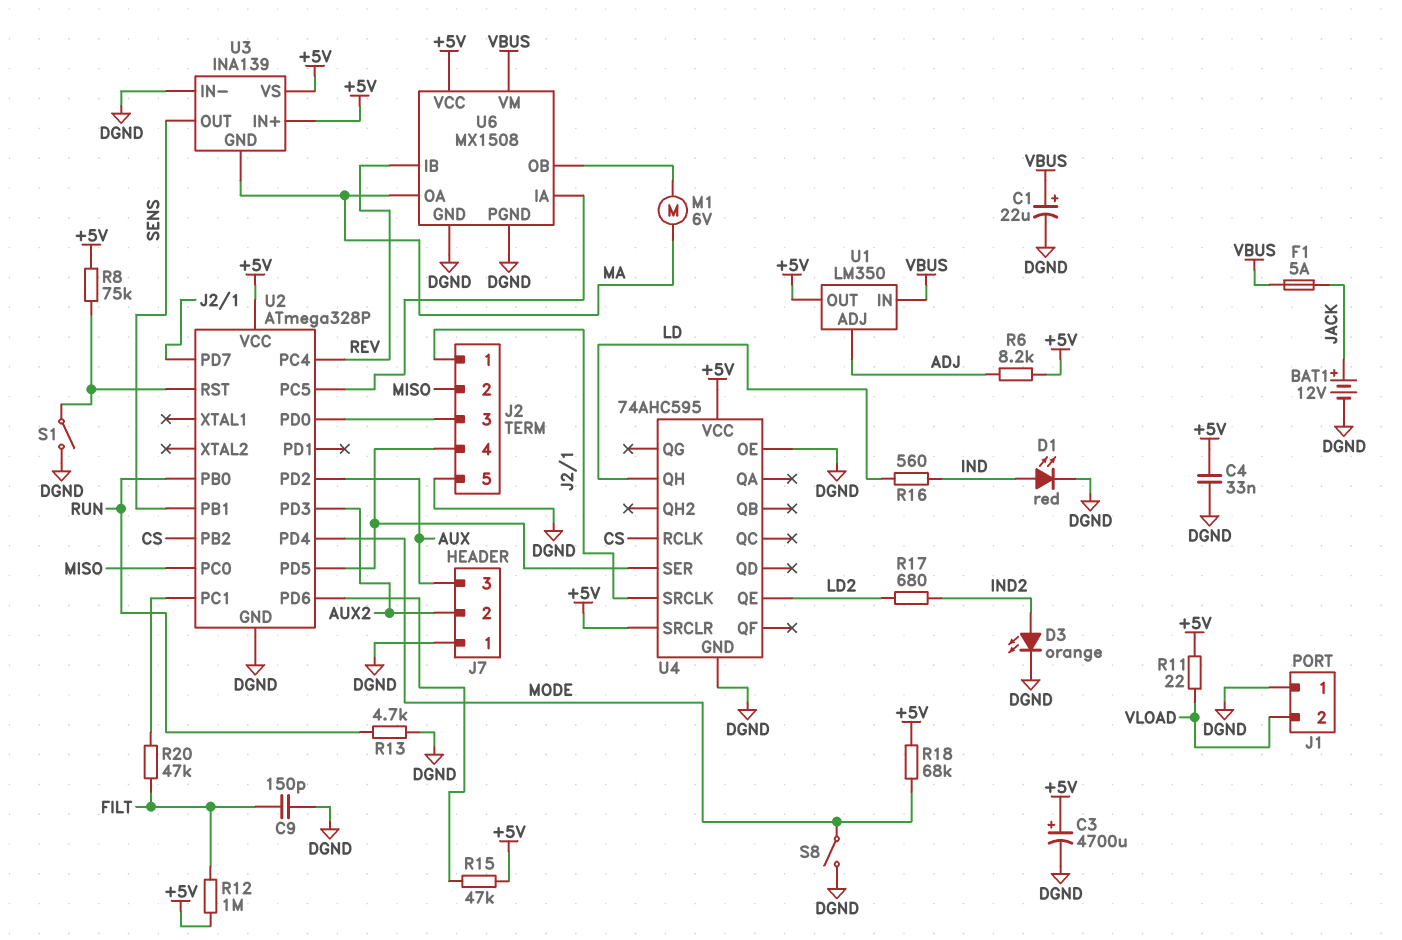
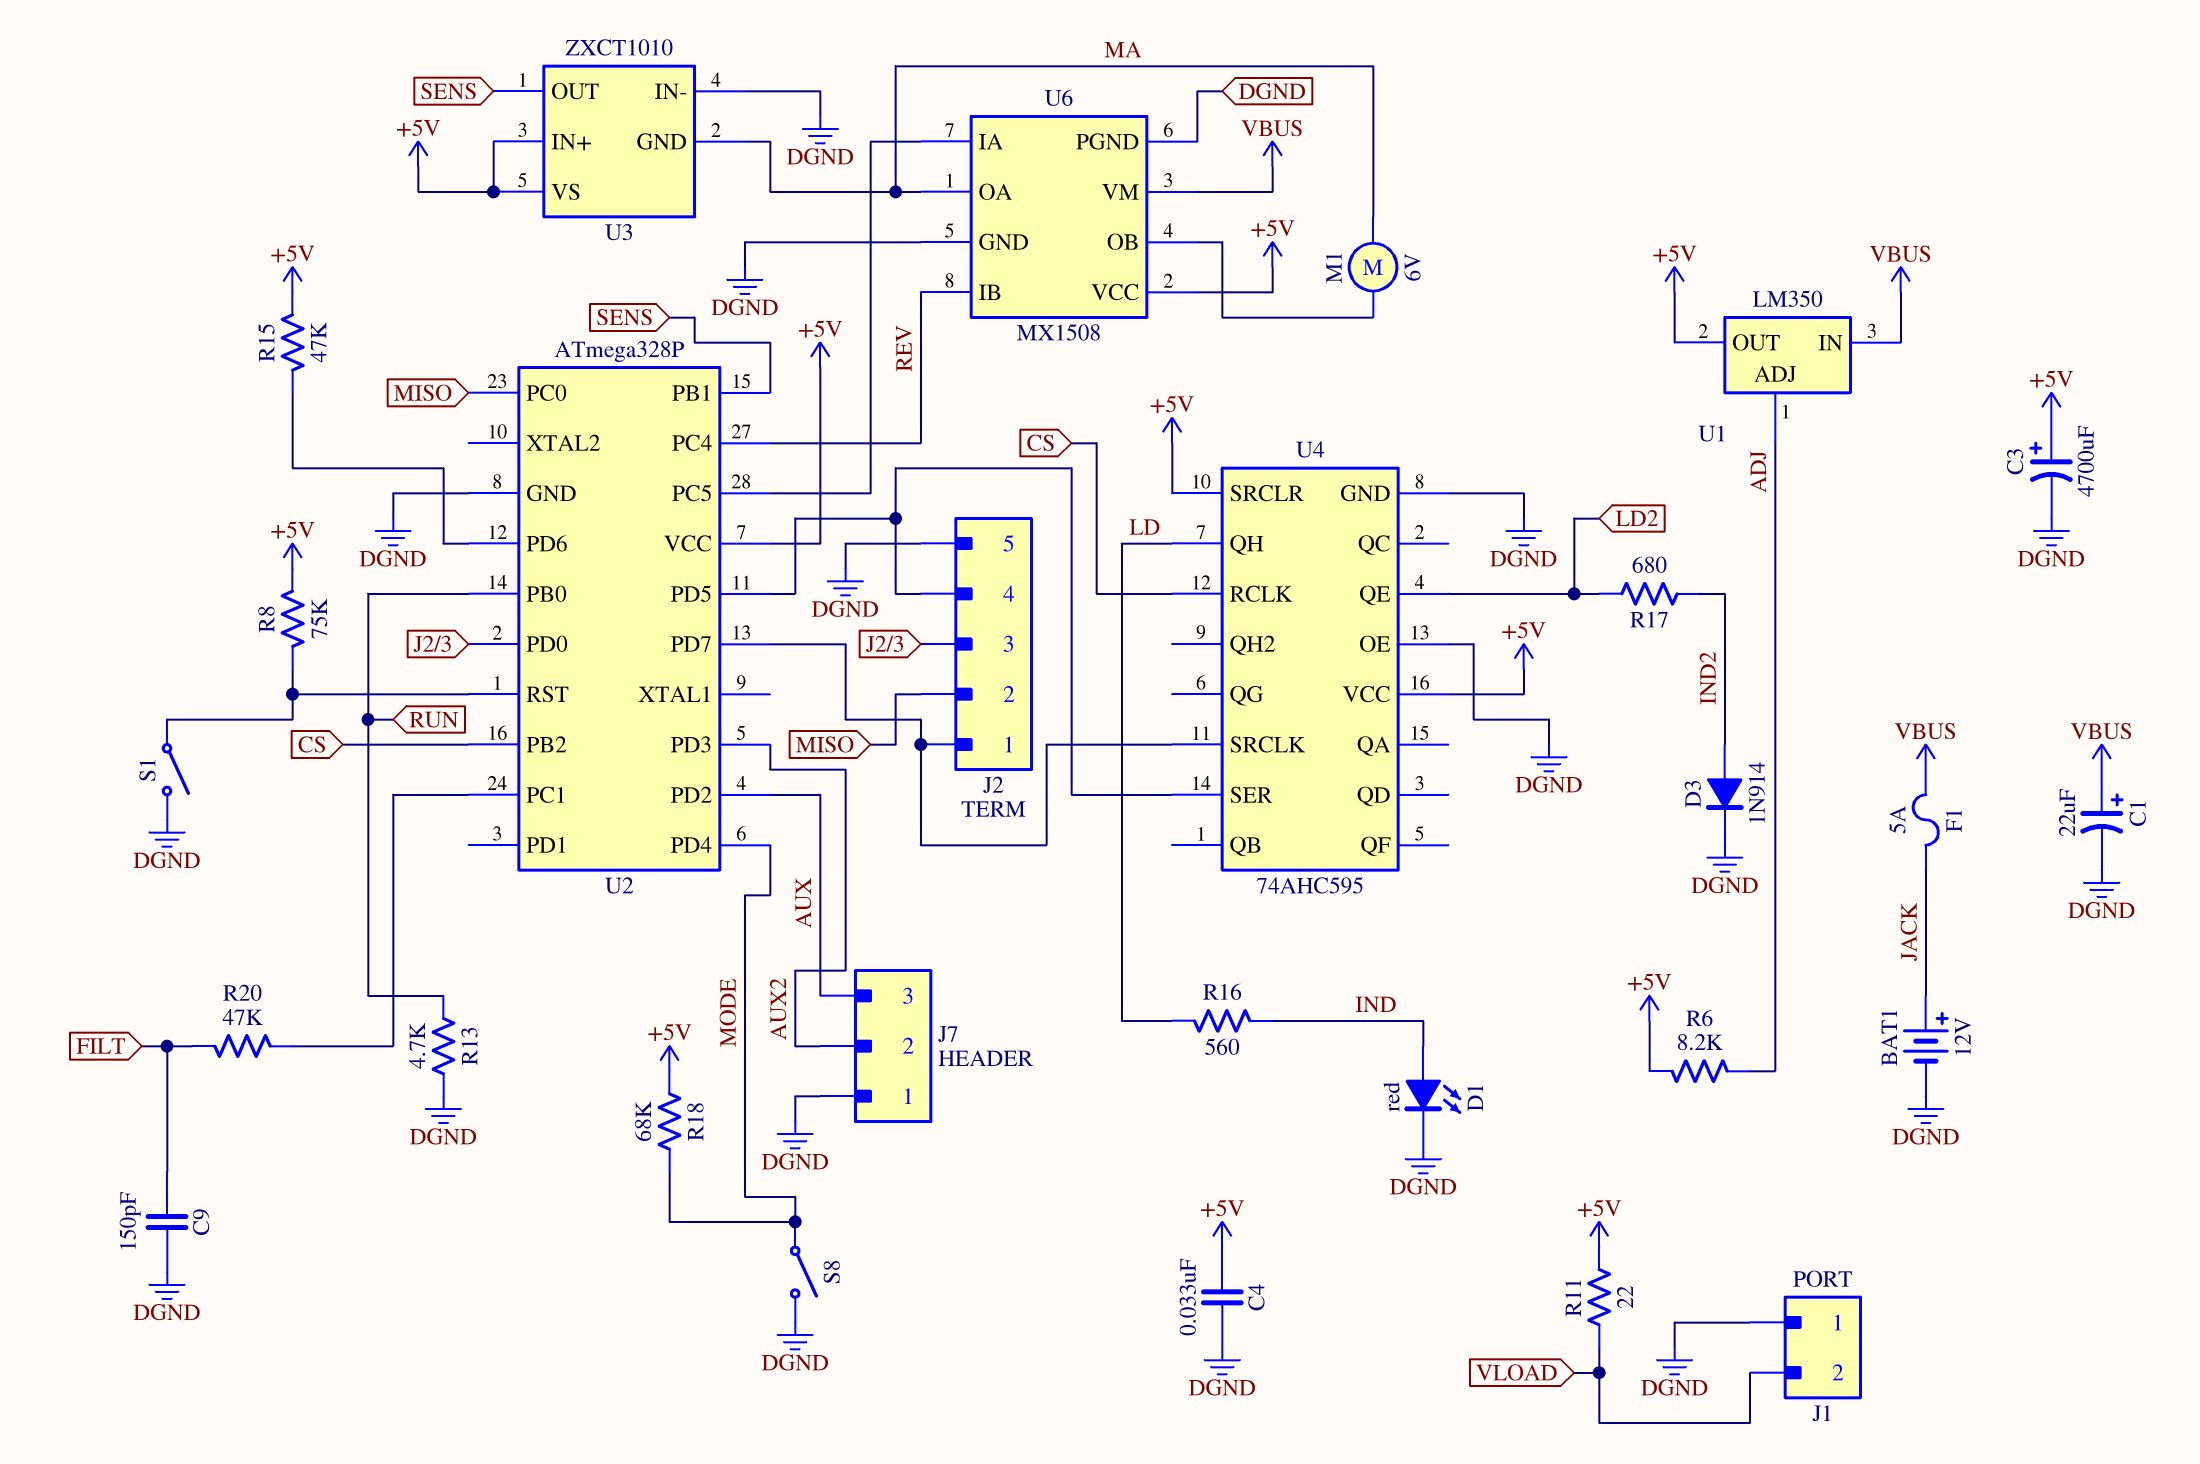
D3: LED orange (A IND2, K DGND) -> diode 1N914 (A IND2, K DGND)
R12: 1M (+5V, FILT) -> none
U3: INA139 -> ZXCT1010

